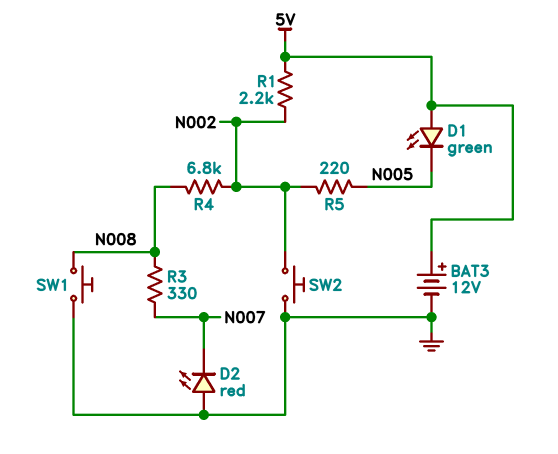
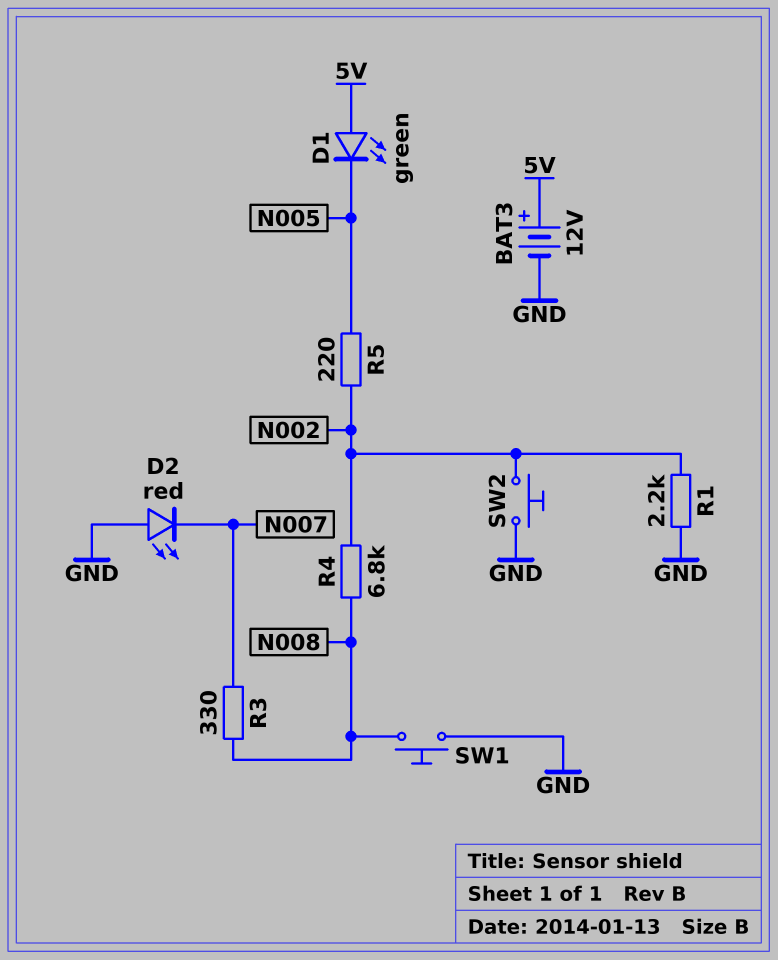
R1: 2.2k (5V, N002) -> 2.2k (GND, N002)

